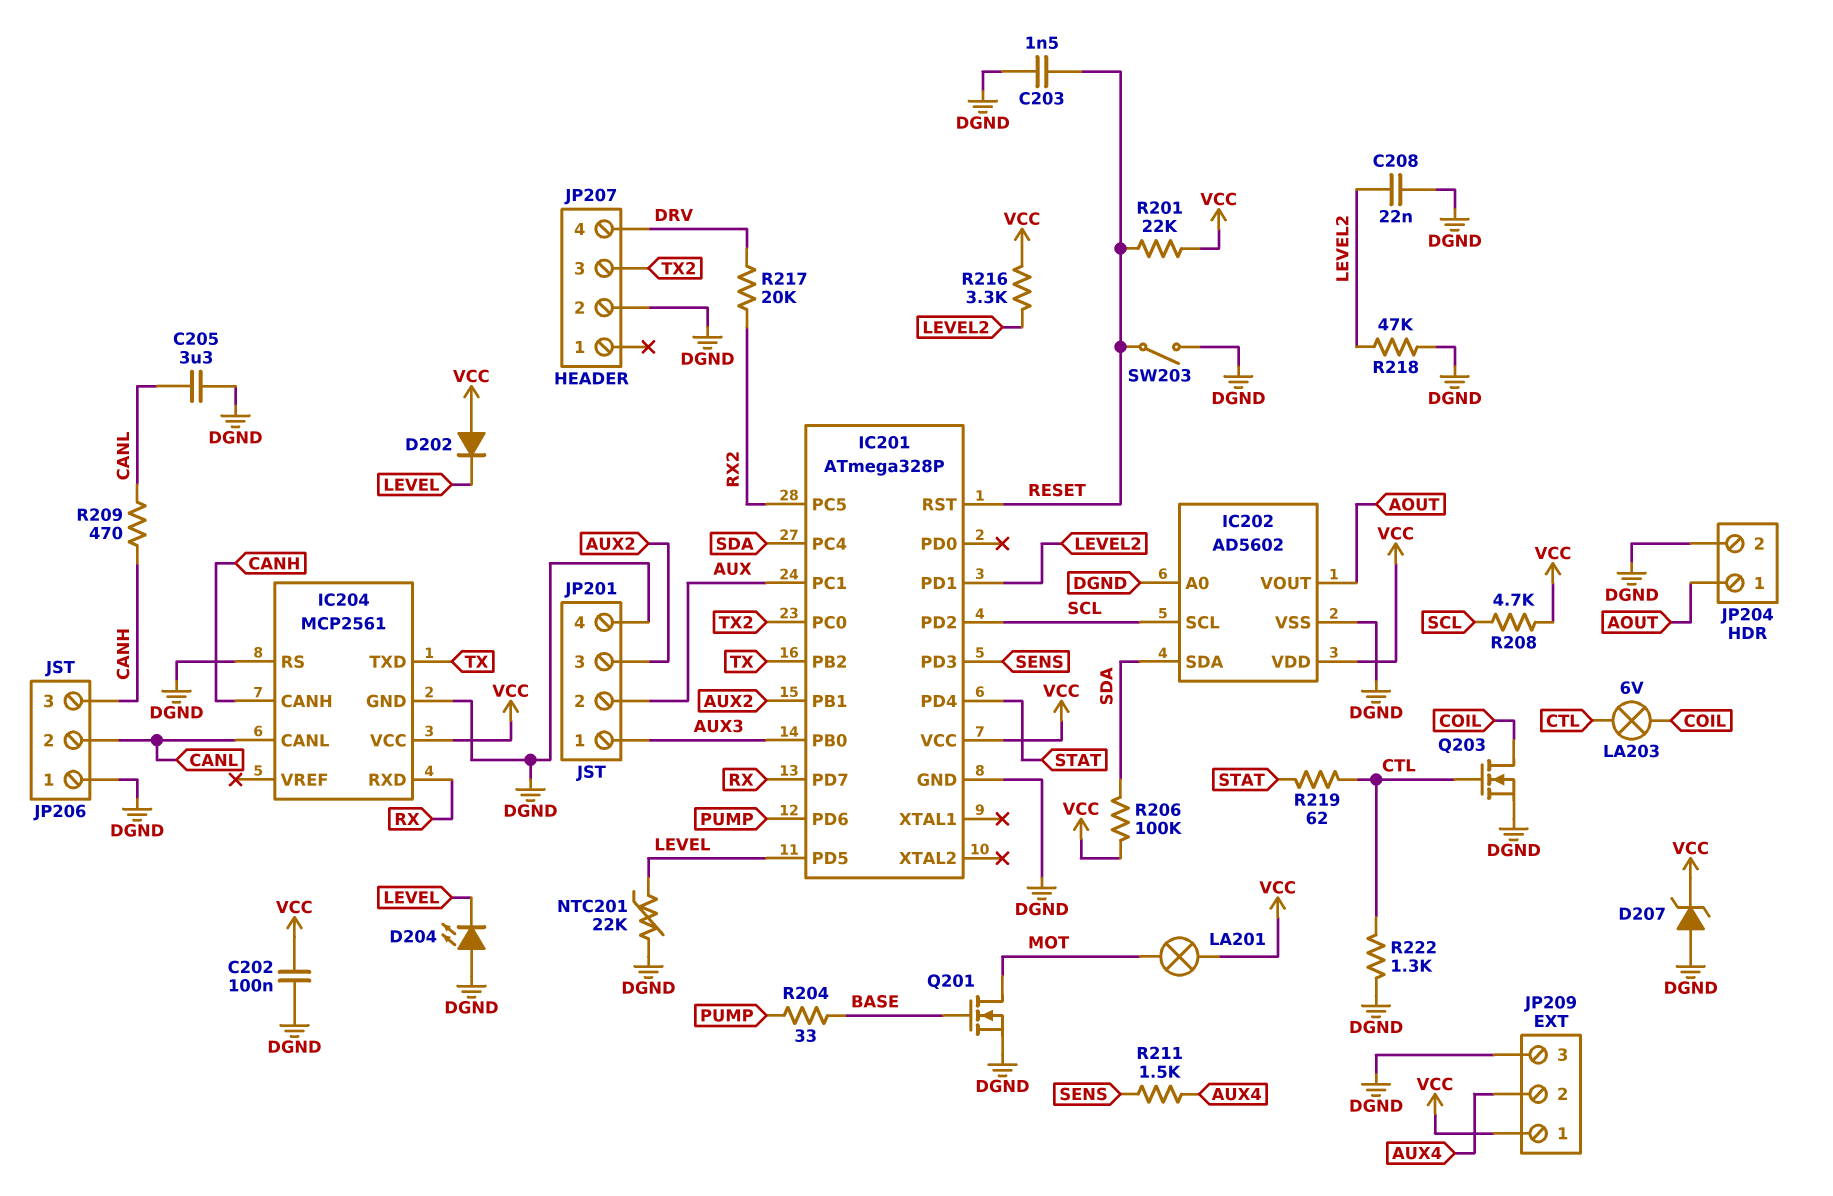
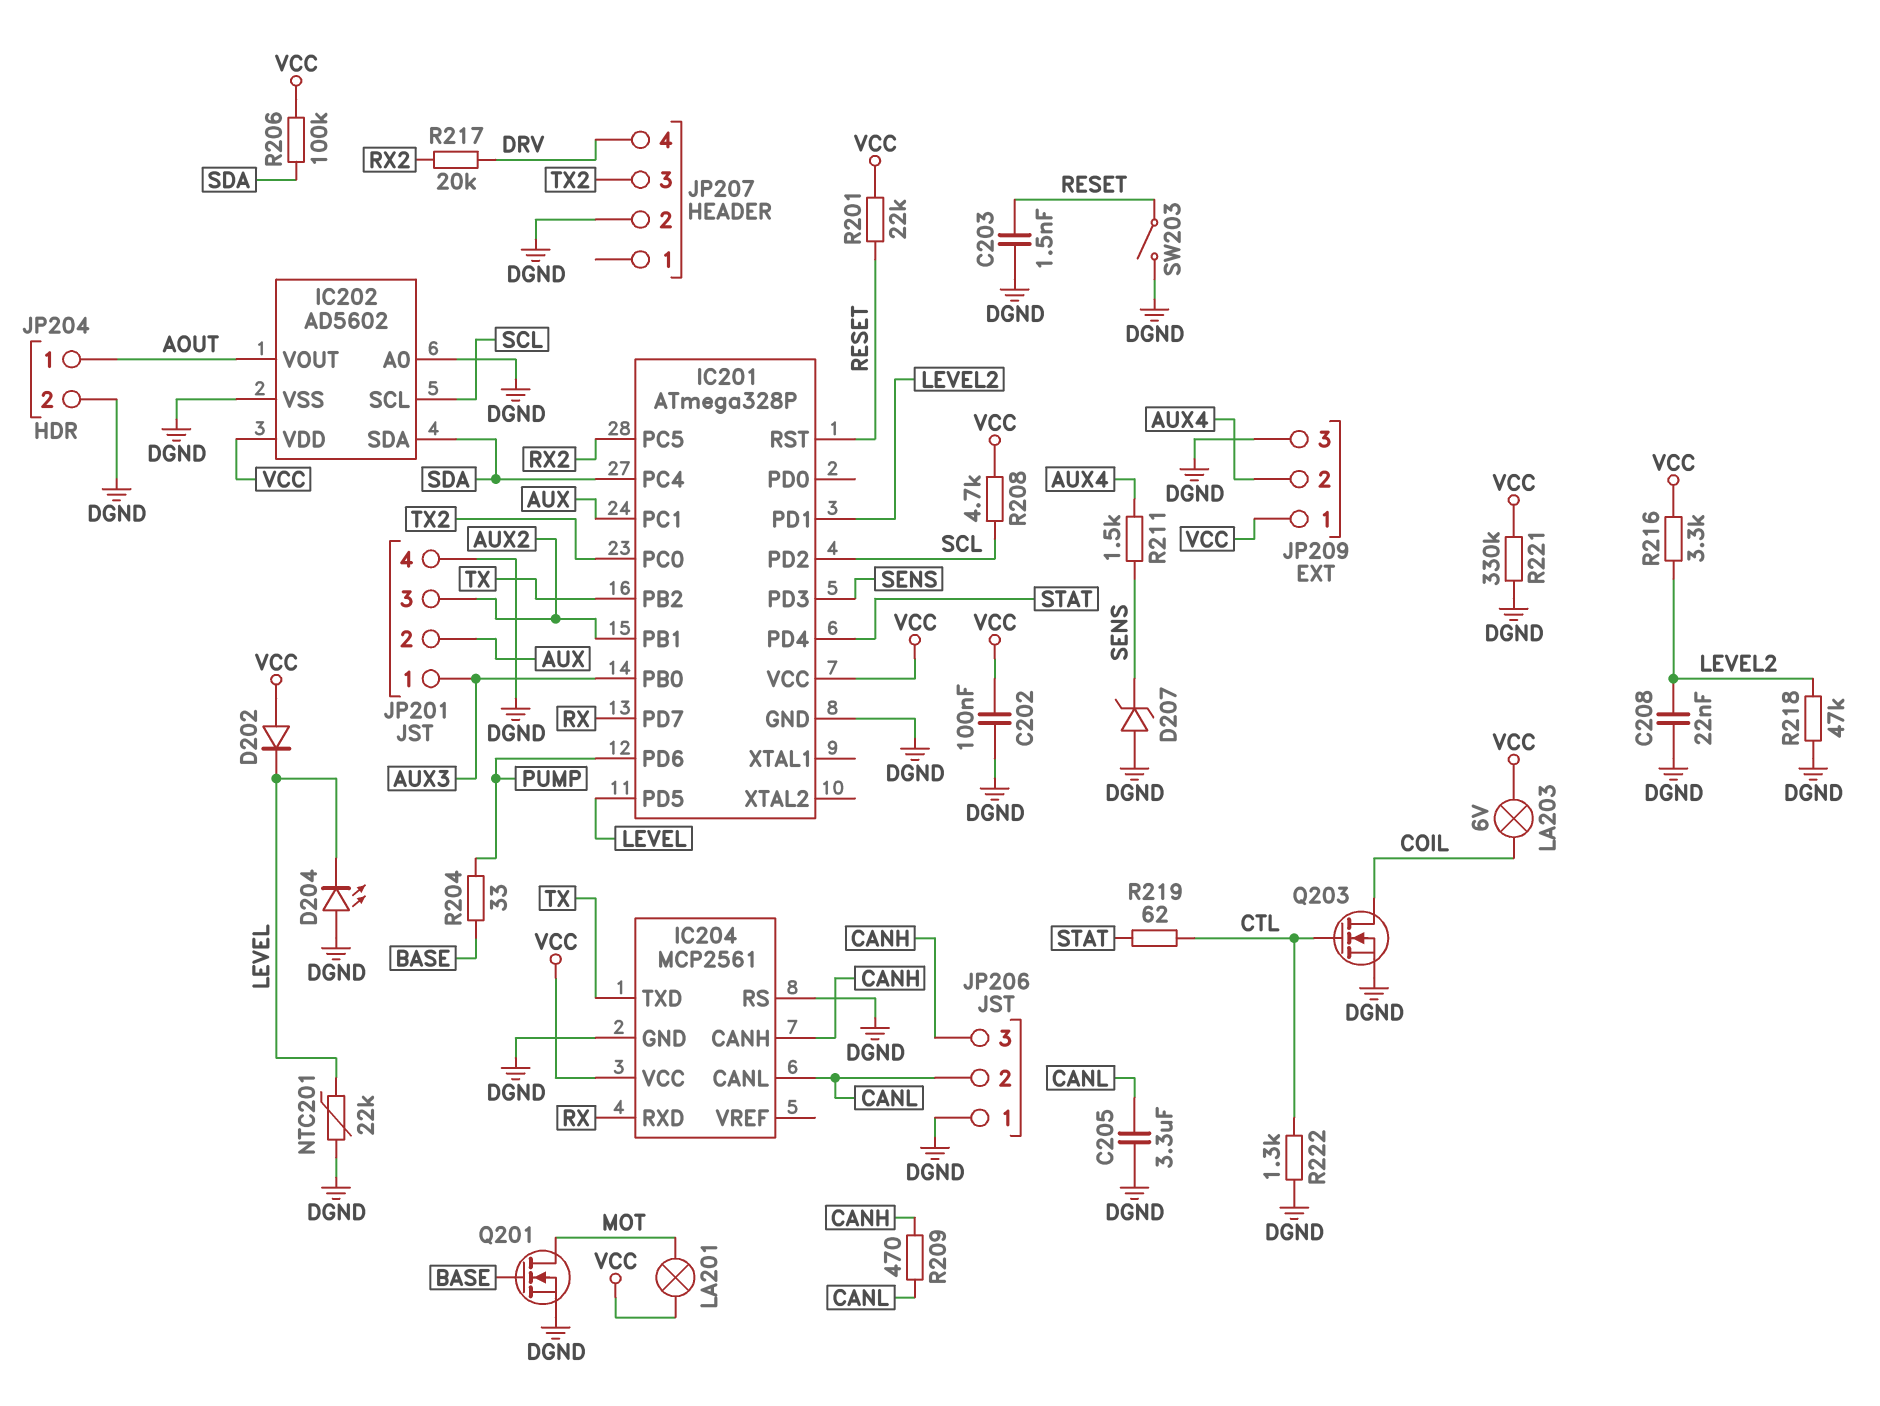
D207: zener (A DGND, K VCC) -> zener (A DGND, K SENS)
LA203: lamp 6V (COIL, CTL) -> lamp 6V (COIL, VCC)
R221: none -> 330k (DGND, VCC)

